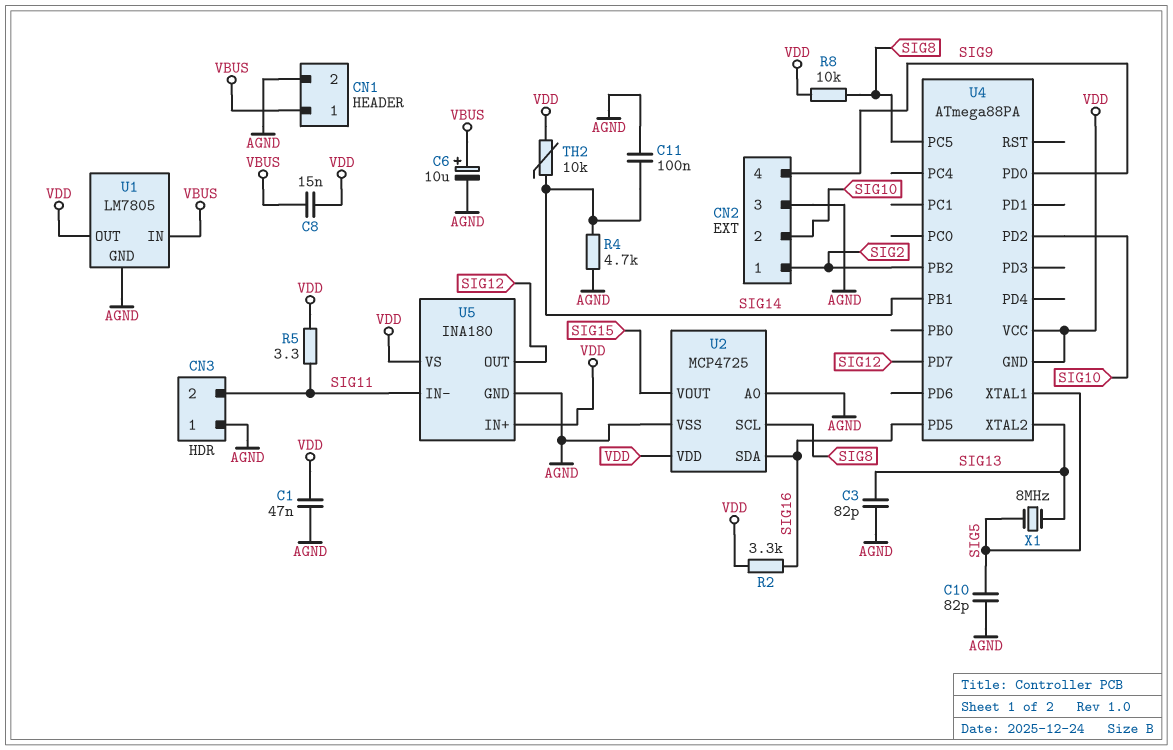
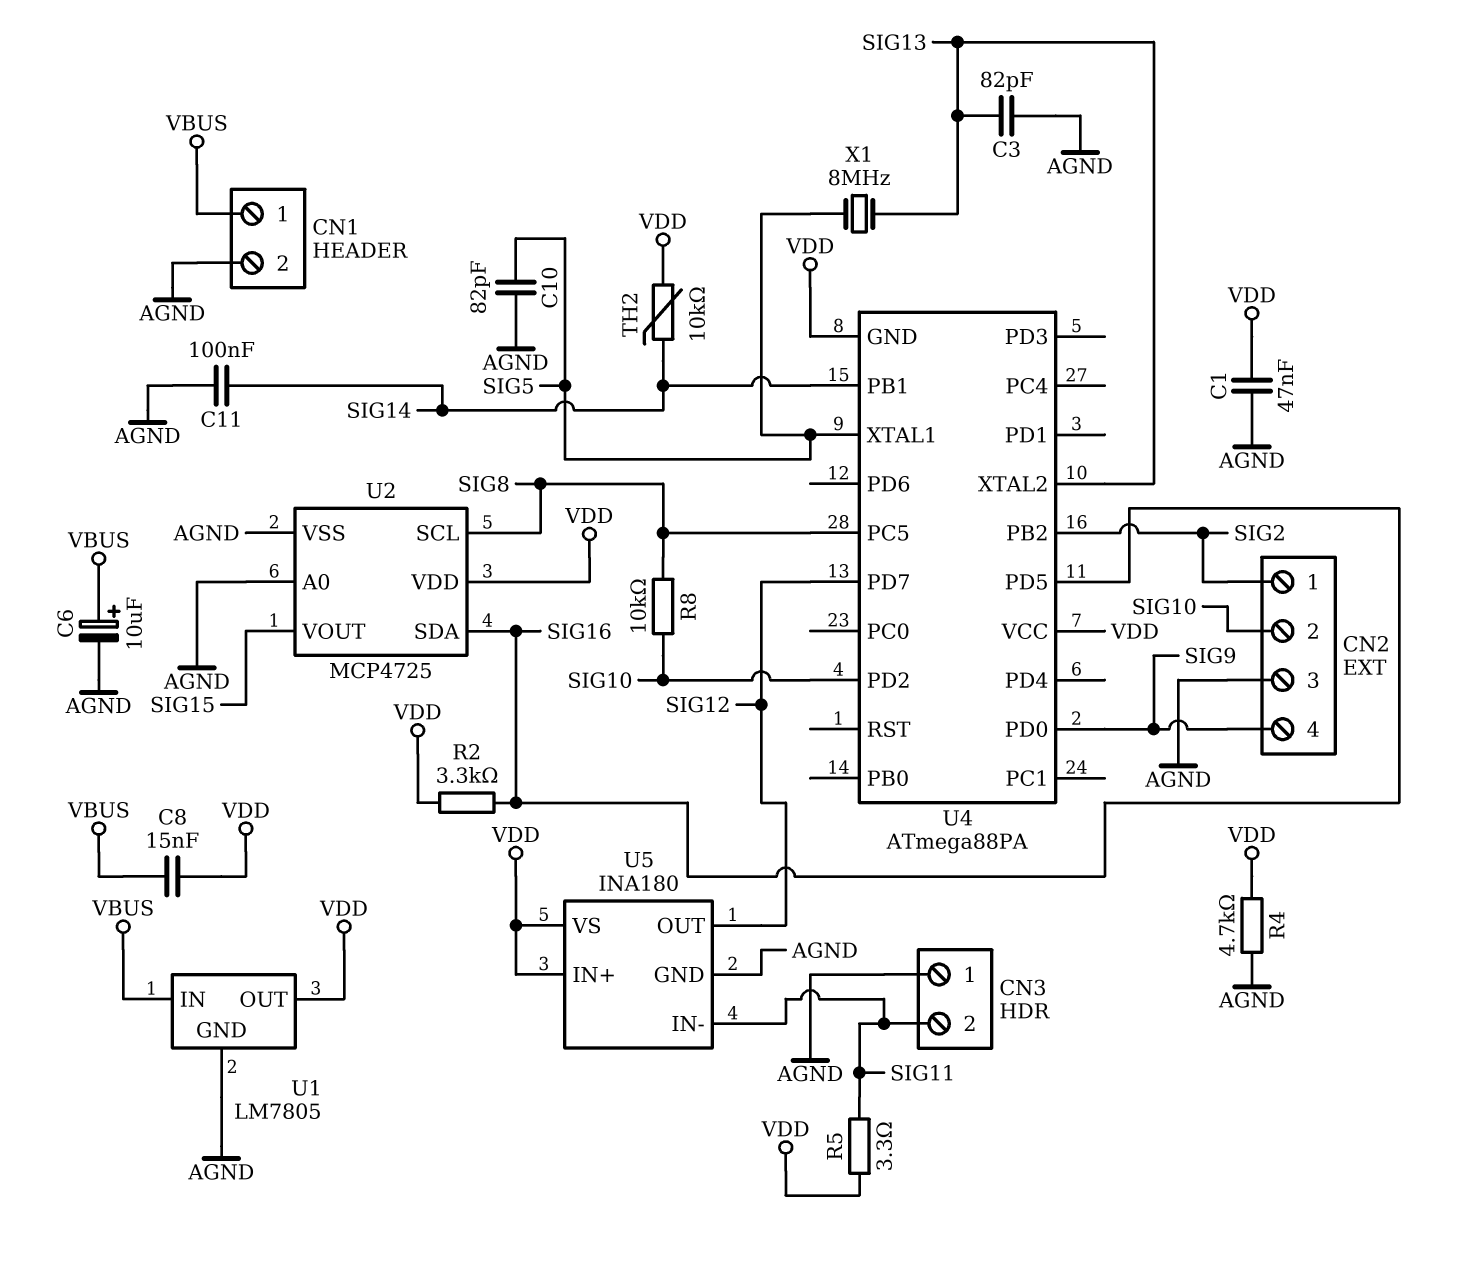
R4: 4.7k (AGND, SIG14) -> 4.7k (AGND, VDD)
R8: 10k (SIG8, VDD) -> 10k (SIG8, SIG10)

